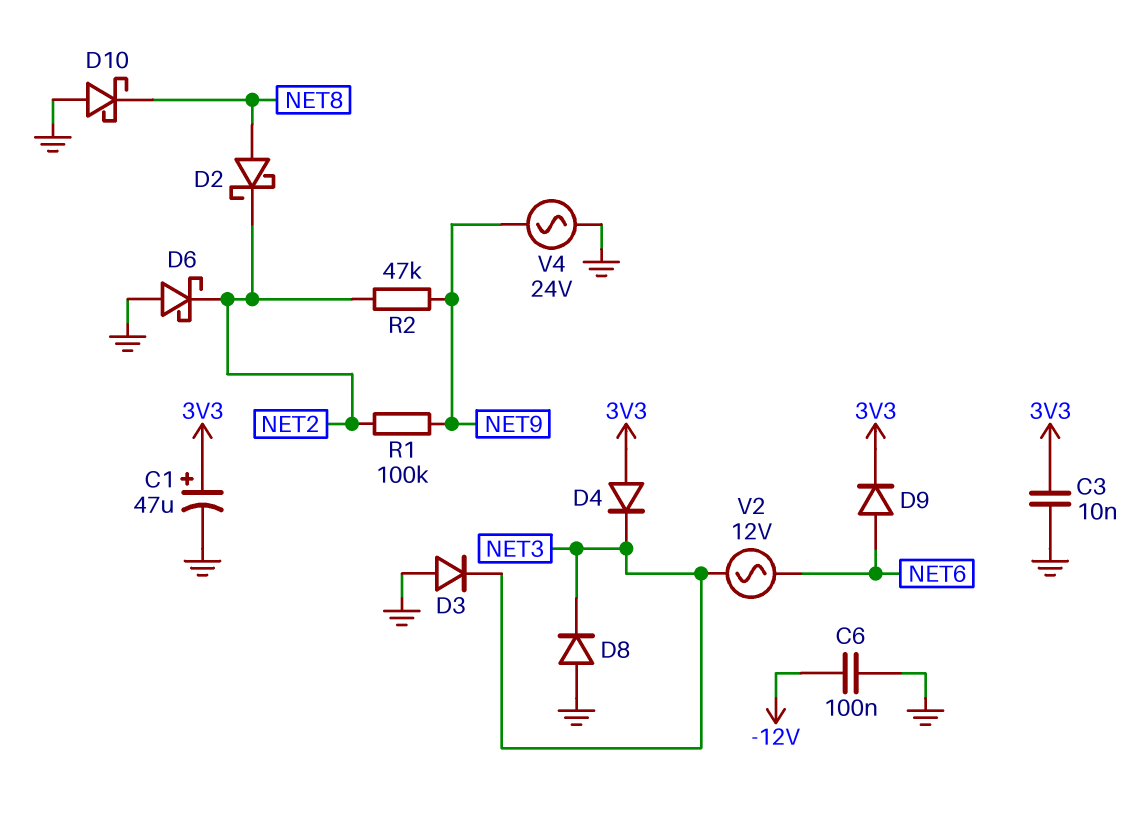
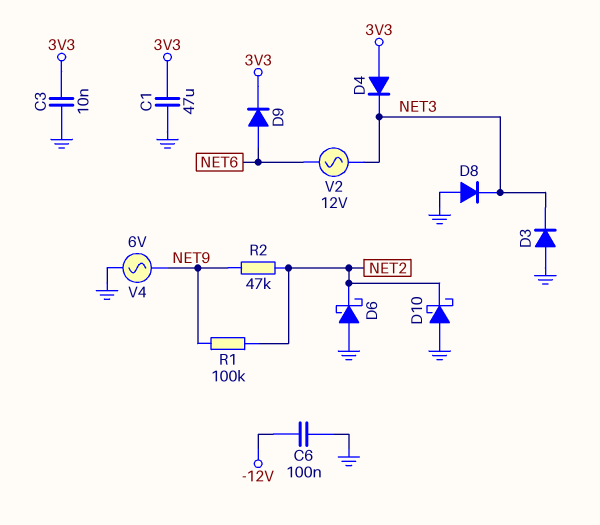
C1: 47uF (plus 3V3, minus GND) -> 47uF (3V3, GND)
D2: schottky (A NET8, K NET2) -> none
D10: schottky (A GND, K NET8) -> schottky (A GND, K NET2)
V4: AC 24V (GND, NET9) -> AC 6V (GND, NET9)

